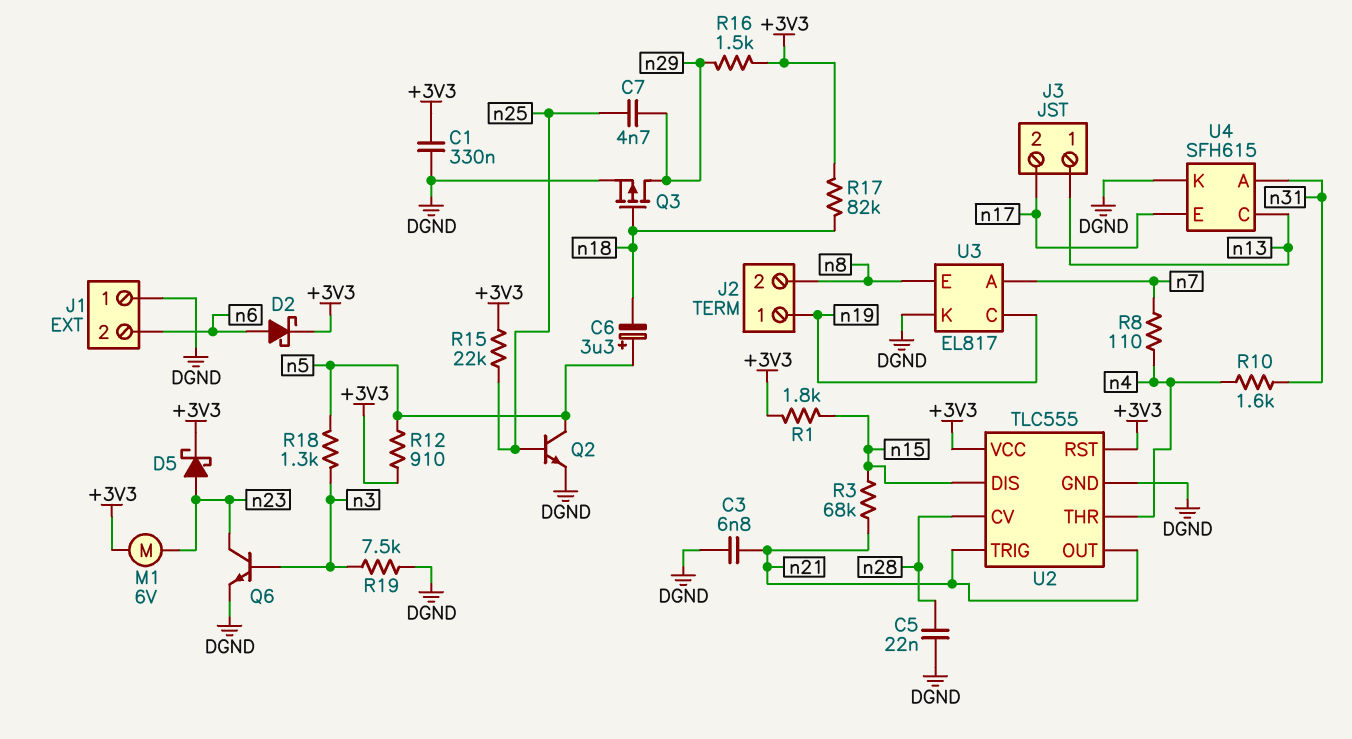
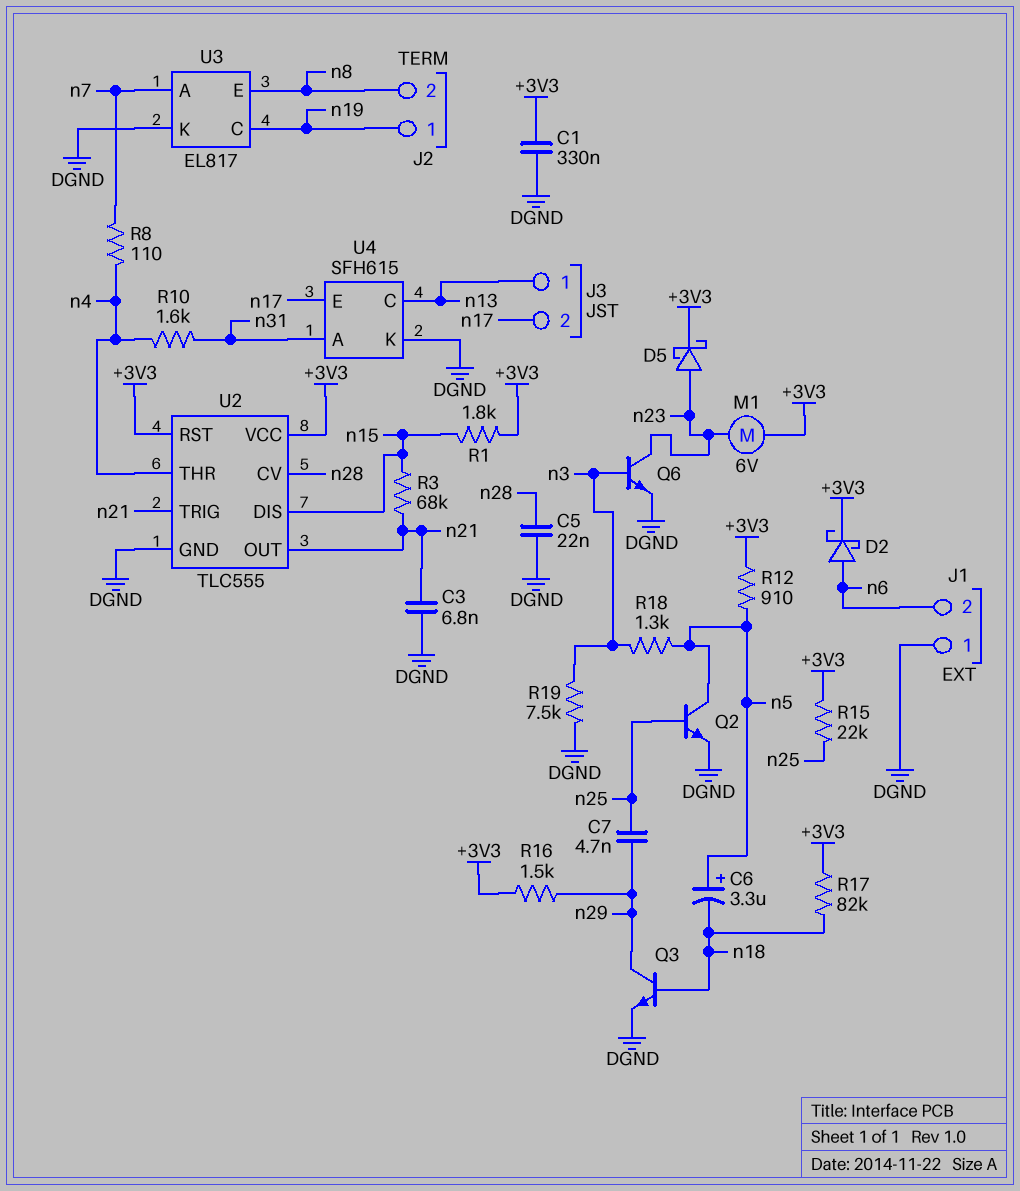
Q3: PMOS (G n18, D n29, S DGND) -> NPN (B n18, C n29, E DGND)

